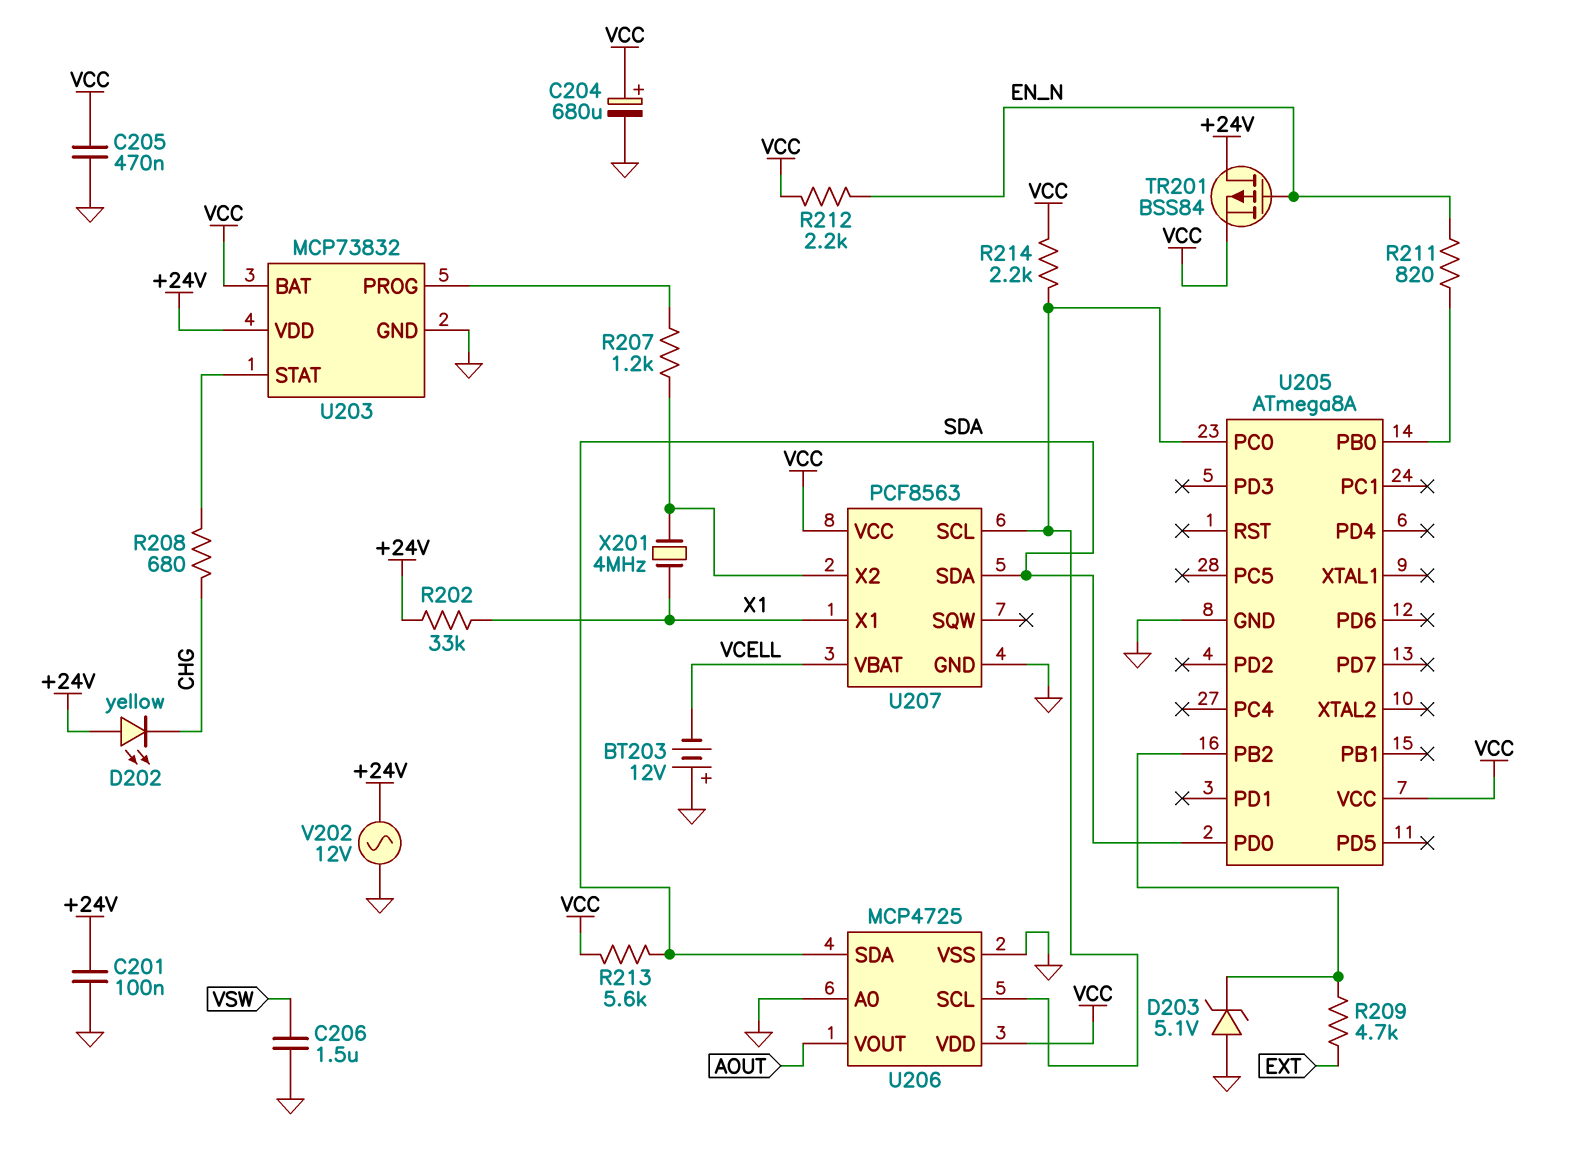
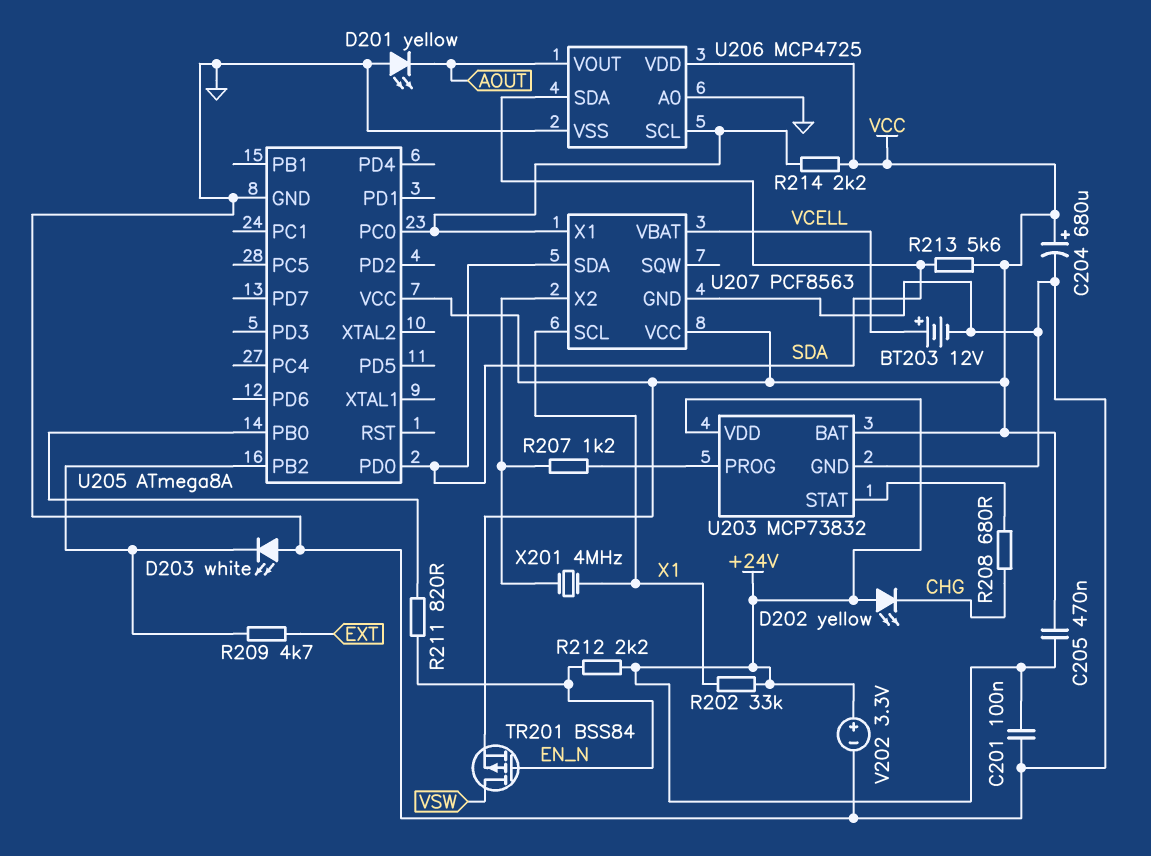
BT203: 12V (plus GND, minus VCELL) -> 12V (plus VCELL, minus GND)
C205: 470nF (GND, VCC) -> 470nF (+24V, VCC)
C206: 1.5uF (GND, VSW) -> none
D201: none -> LED yellow (A GND, K AOUT)
D203: zener 5.1V (A GND, K U205/PB2) -> LED white (A GND, K U205/PB2)
R212: 2.2k (EN_N, VCC) -> 2.2k (+24V, EN_N)
TR201: PMOS BSS84 (G EN_N, D +24V, S VCC) -> PMOS BSS84 (G EN_N, D VSW, S VCC)
U207 pin SCL: U205/PC0 -> X1
U207 pin X1: X1 -> U205/PC0
V202: AC 12V (+24V, GND) -> 3.3V (plus +24V, minus GND)

